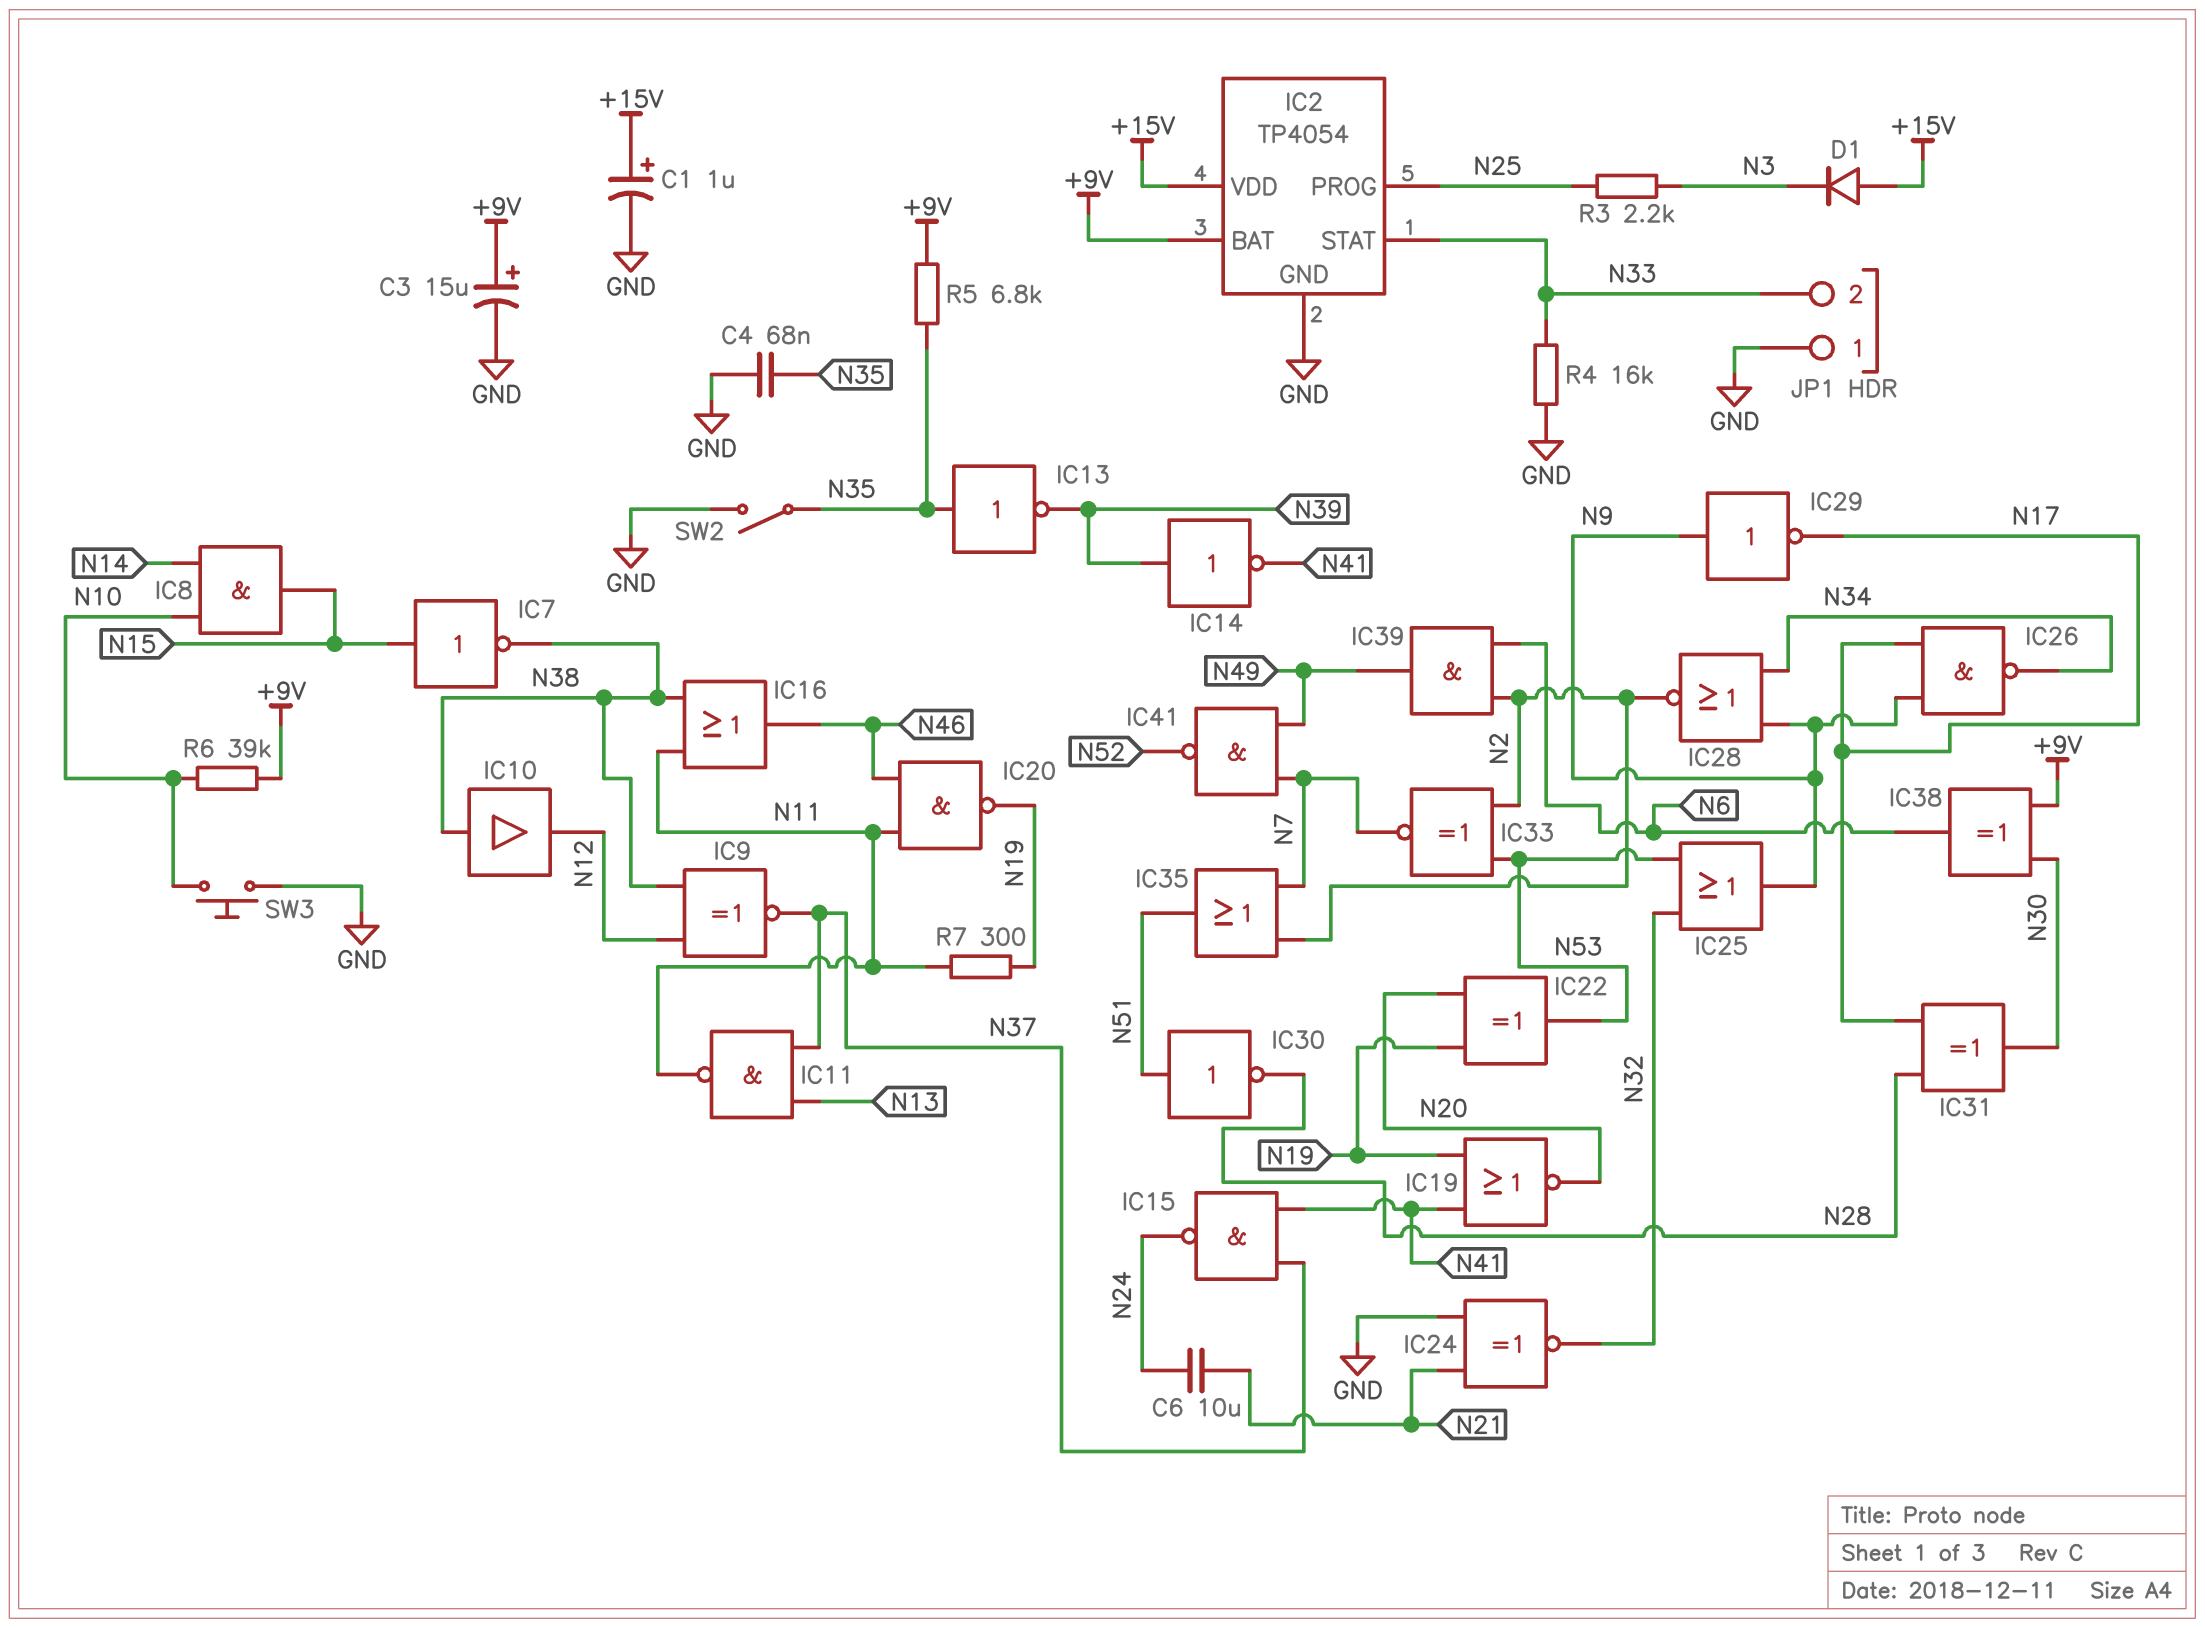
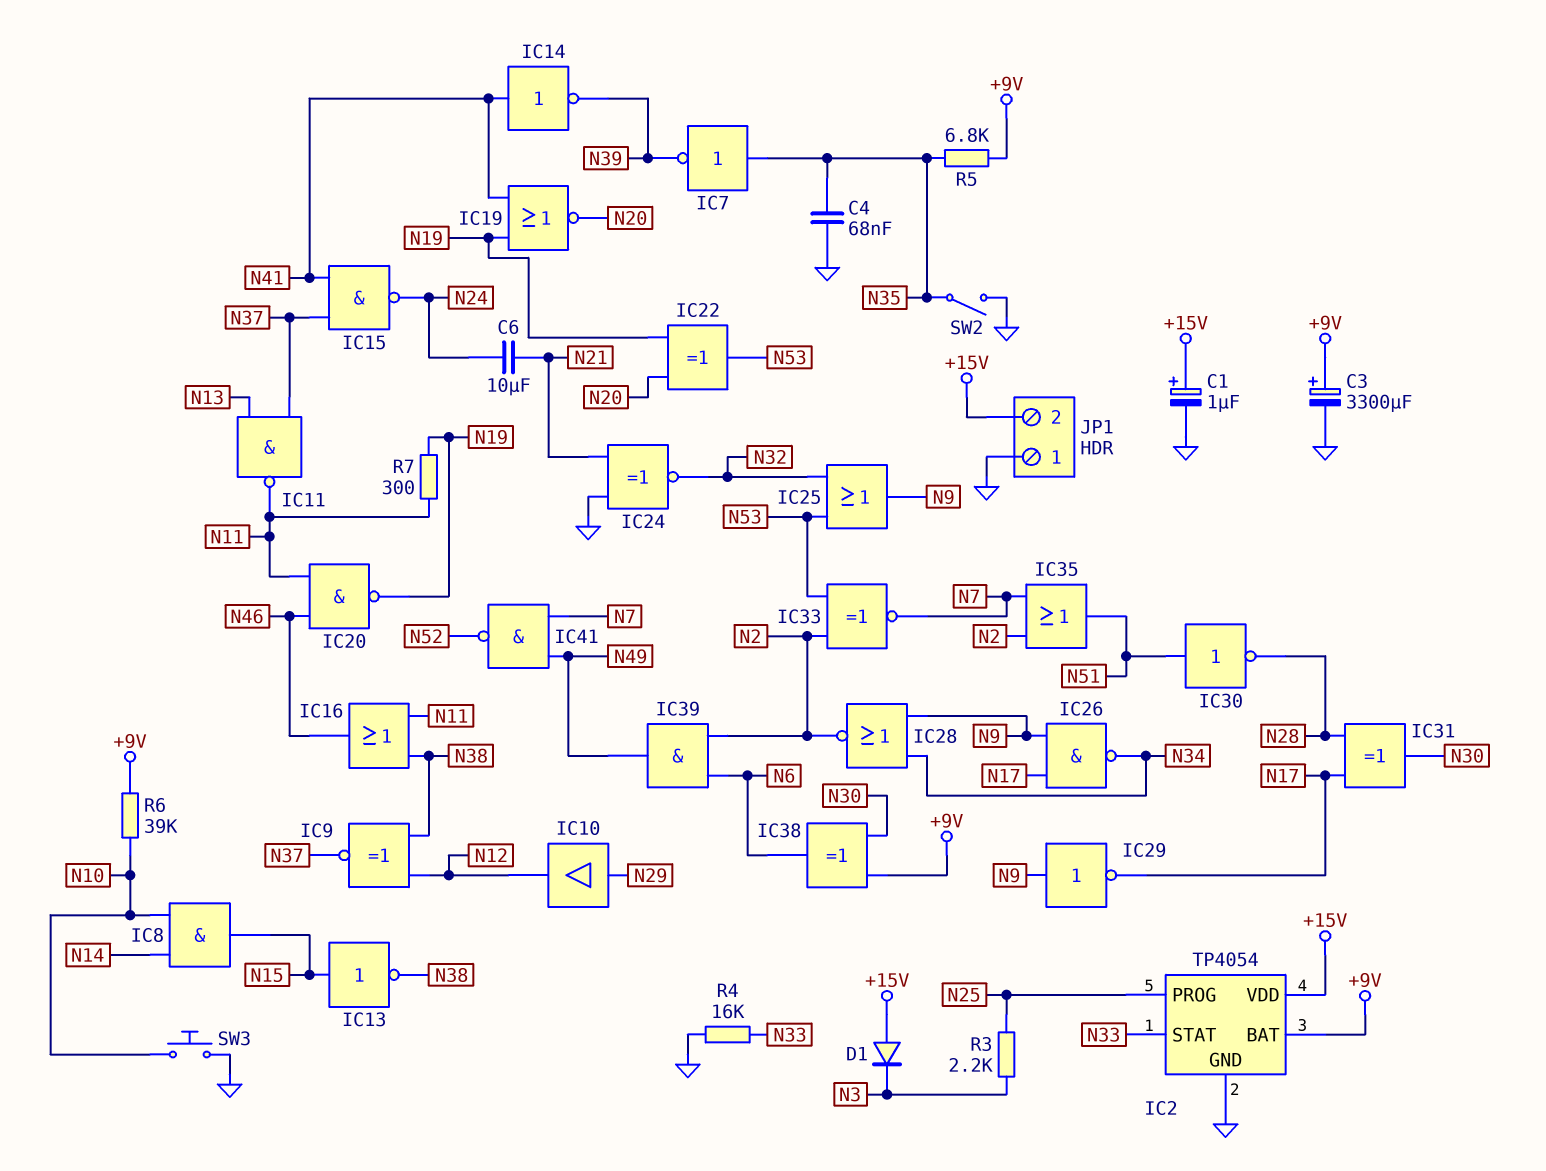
C3: 15uF (plus +9V, minus GND) -> 3300uF (plus +9V, minus GND)
IC7: NOT (in N15, out N38) -> NOT (in N35, out N39)
IC10: buffer (in N38, out N12) -> buffer (in N29, out N12)
IC13: NOT (in N35, out N39) -> NOT (in N15, out N38)
IC14: NOT (in N39, out N41) -> NOT (in N41, out N39)
JP1 pin 2: N33 -> +15V

